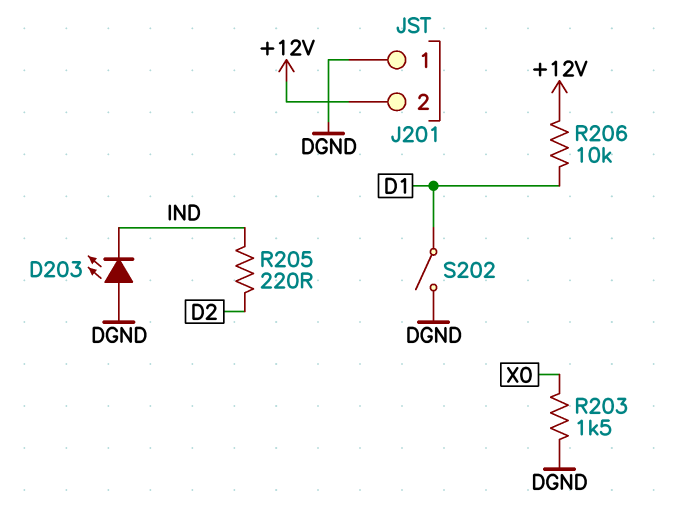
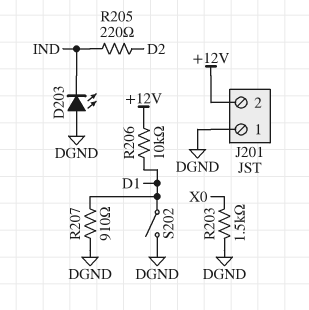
R207: none -> 910 (D1, DGND)

